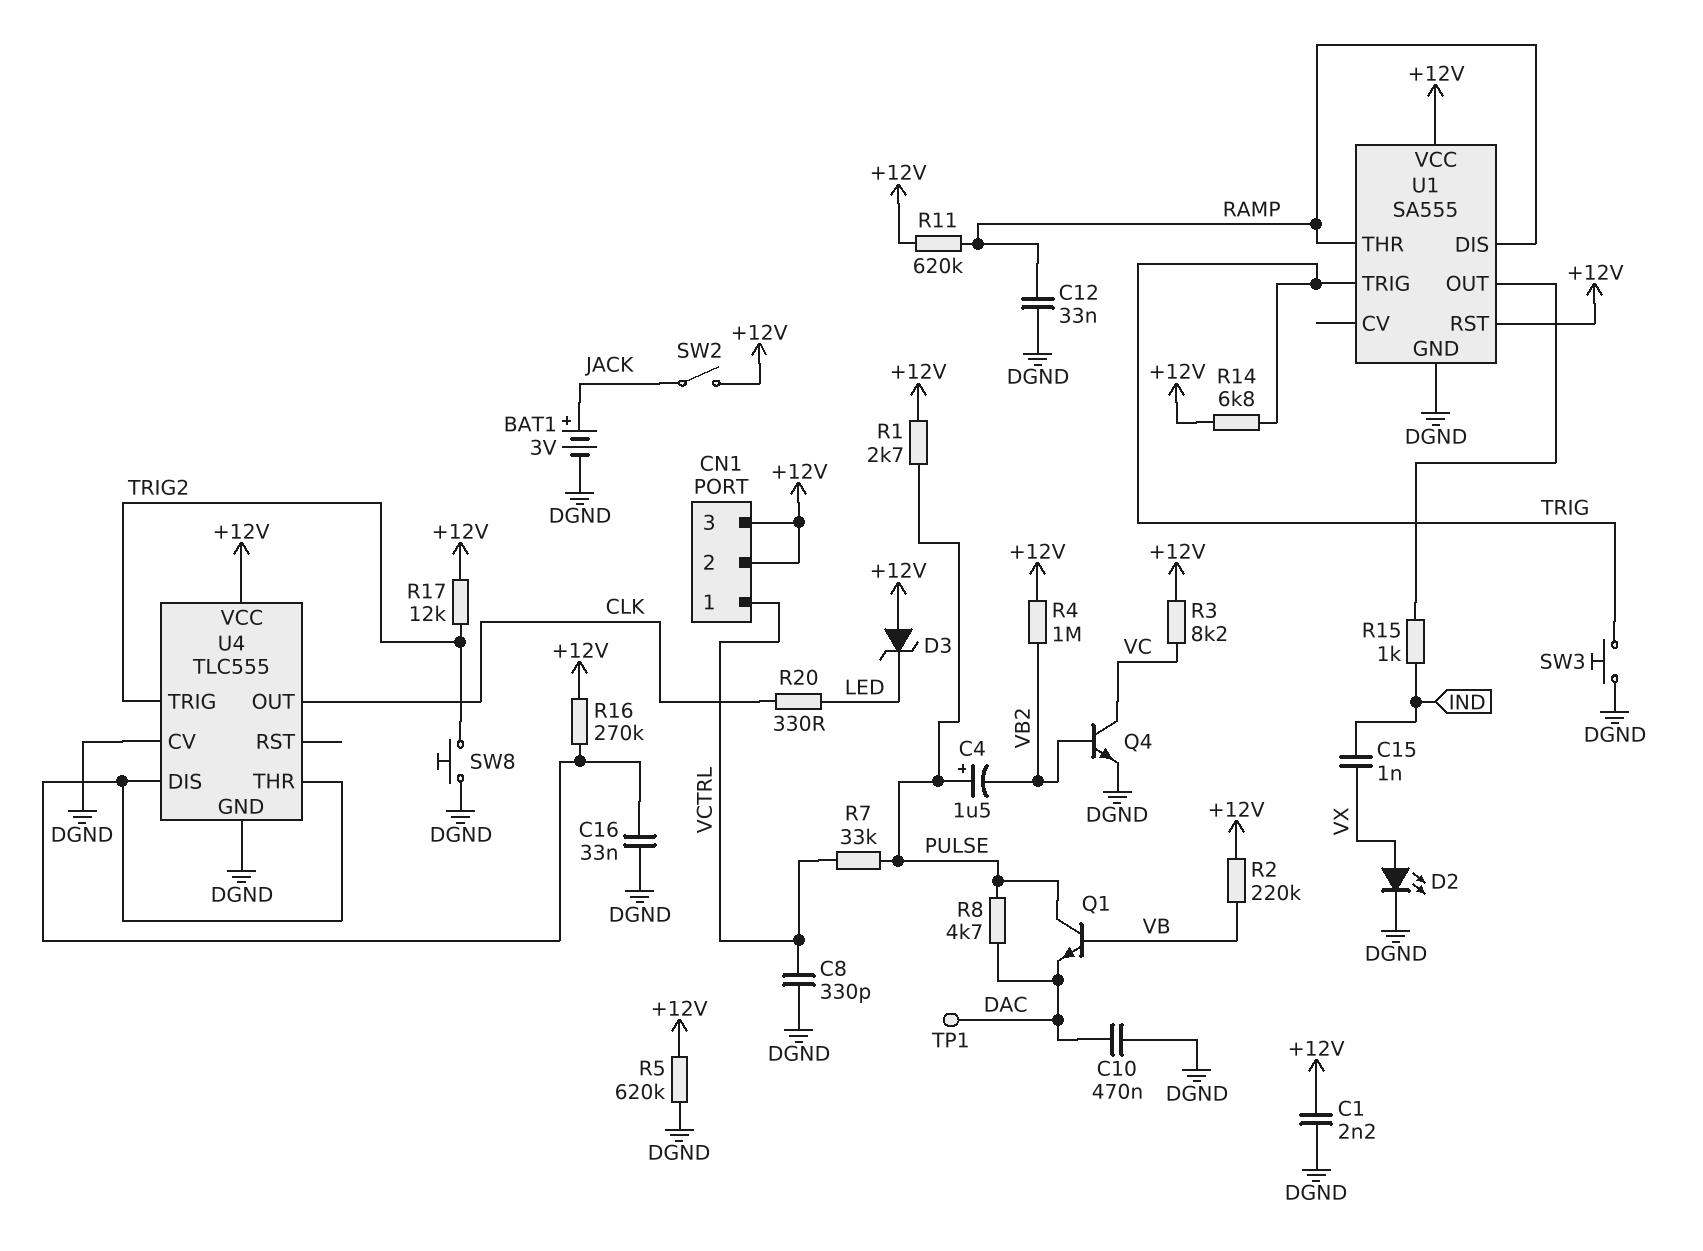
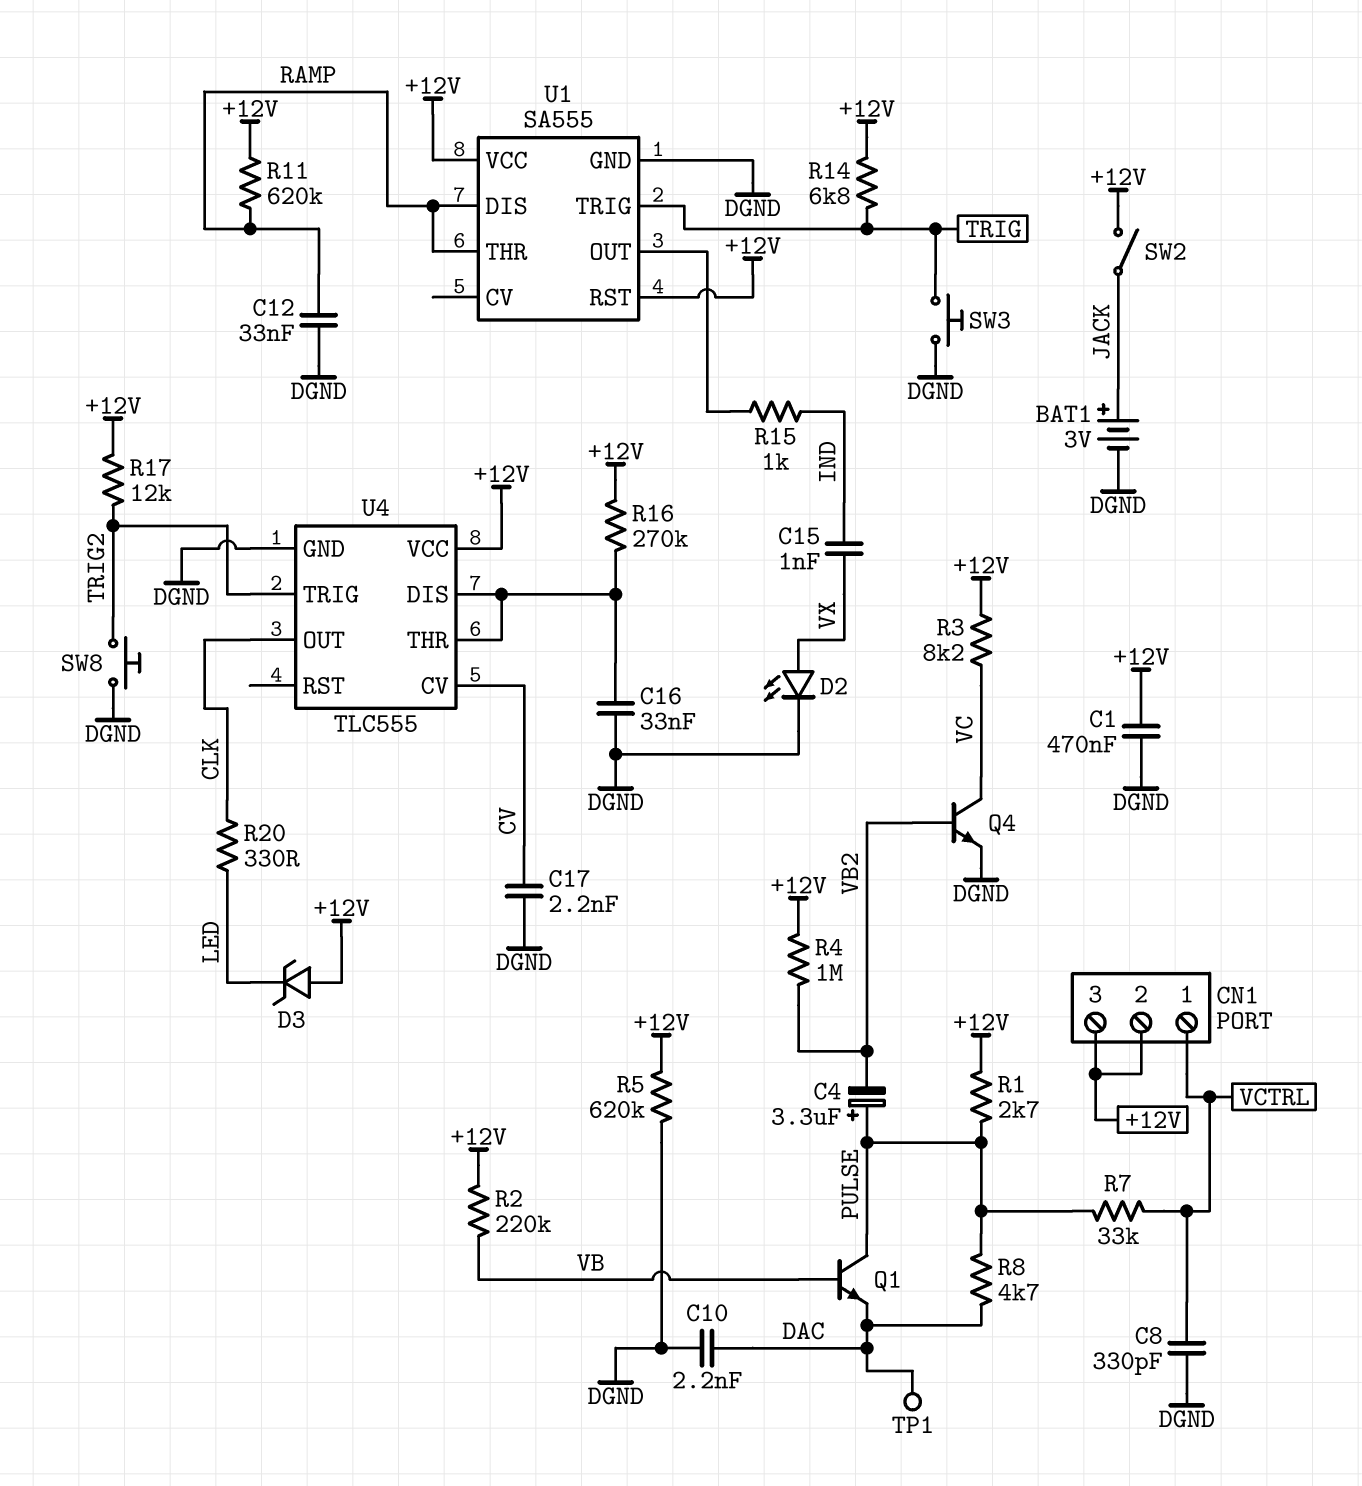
C1: 2.2nF (+12V, DGND) -> 470nF (+12V, DGND)
C4: 1.5uF (plus PULSE, minus VB2) -> 3.3uF (plus PULSE, minus VB2)
C10: 470nF (DAC, DGND) -> 2.2nF (DAC, DGND)
C17: none -> 2.2nF (CV, DGND)
U4 pin CV: DGND -> CV

